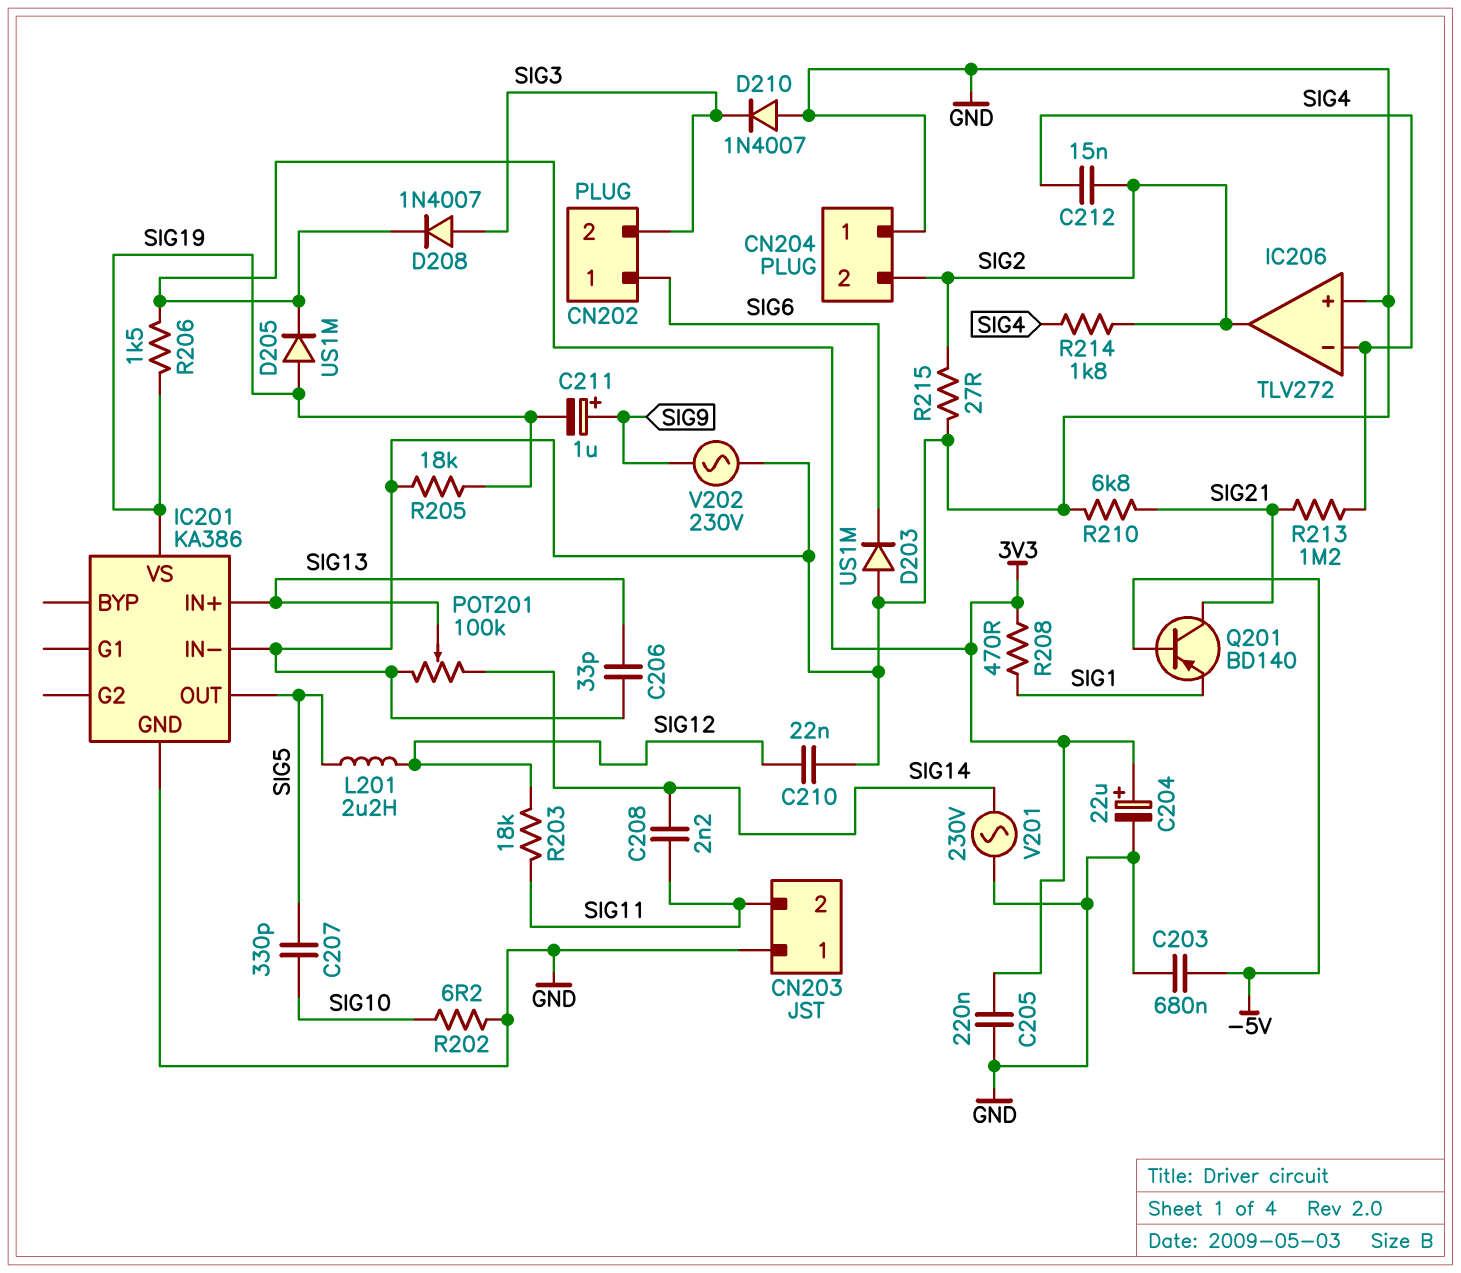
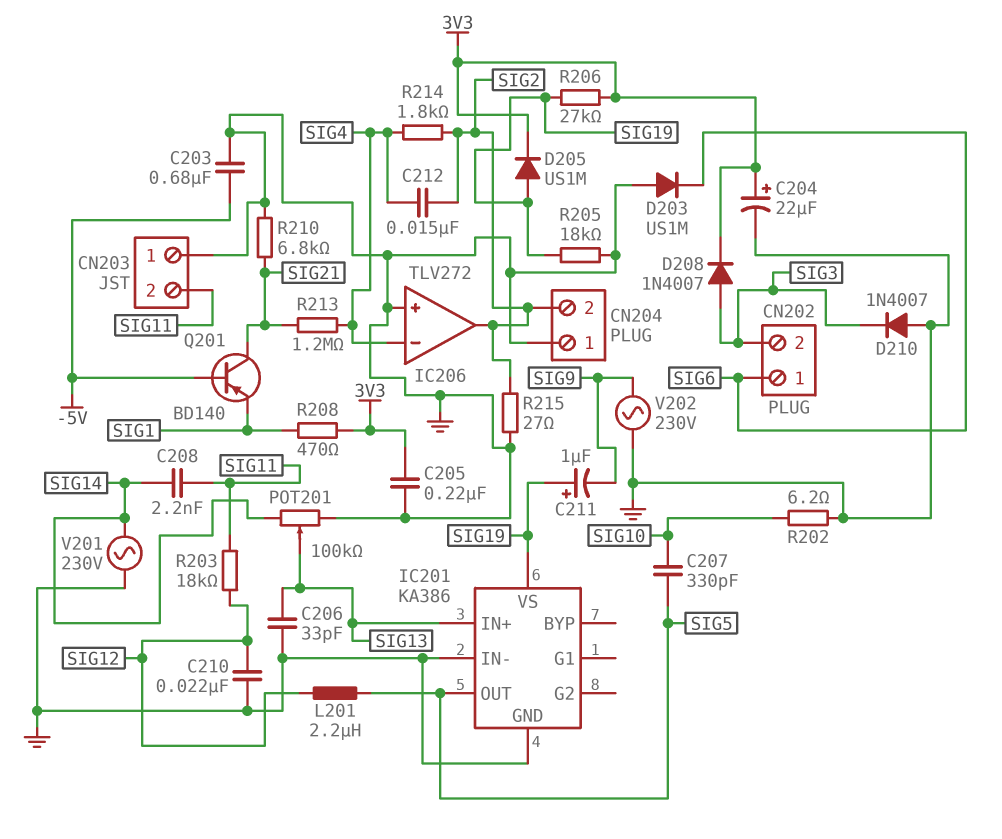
C211: 1uF (plus SIG9, minus SIG19) -> 1uF (plus SIG19, minus SIG9)
R206: 1.5k (3V3, SIG19) -> 27k (3V3, SIG19)

